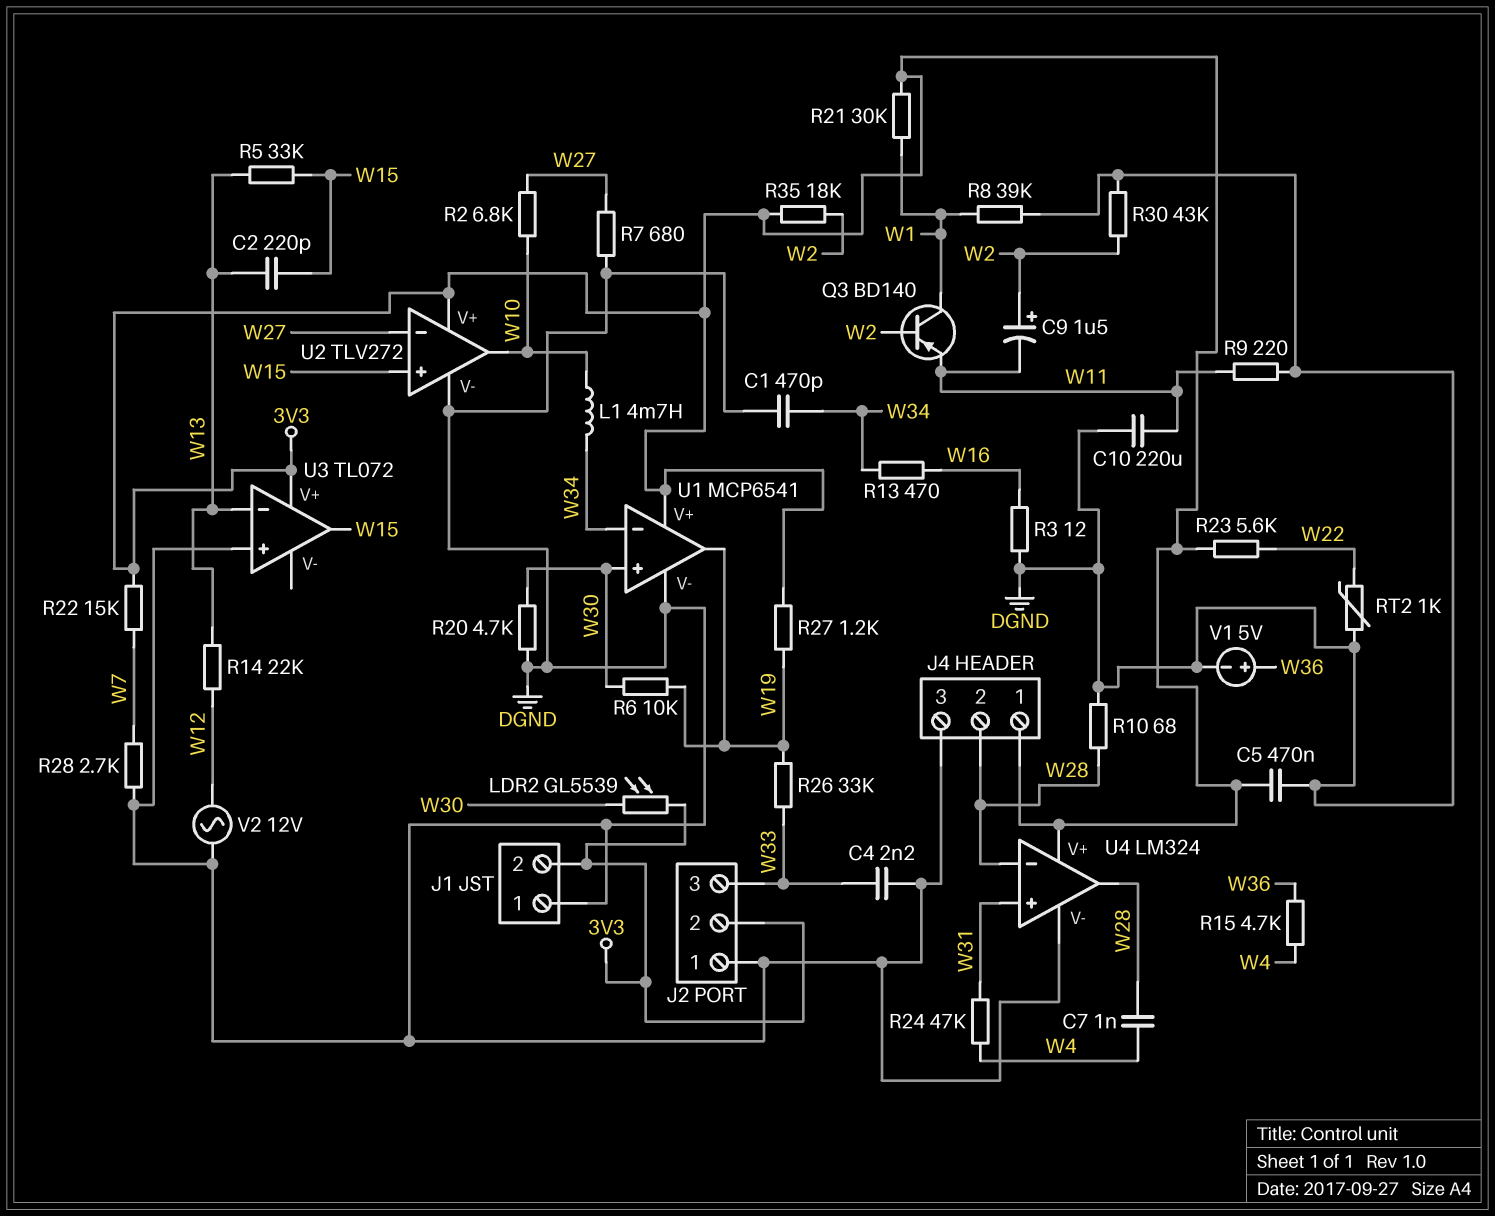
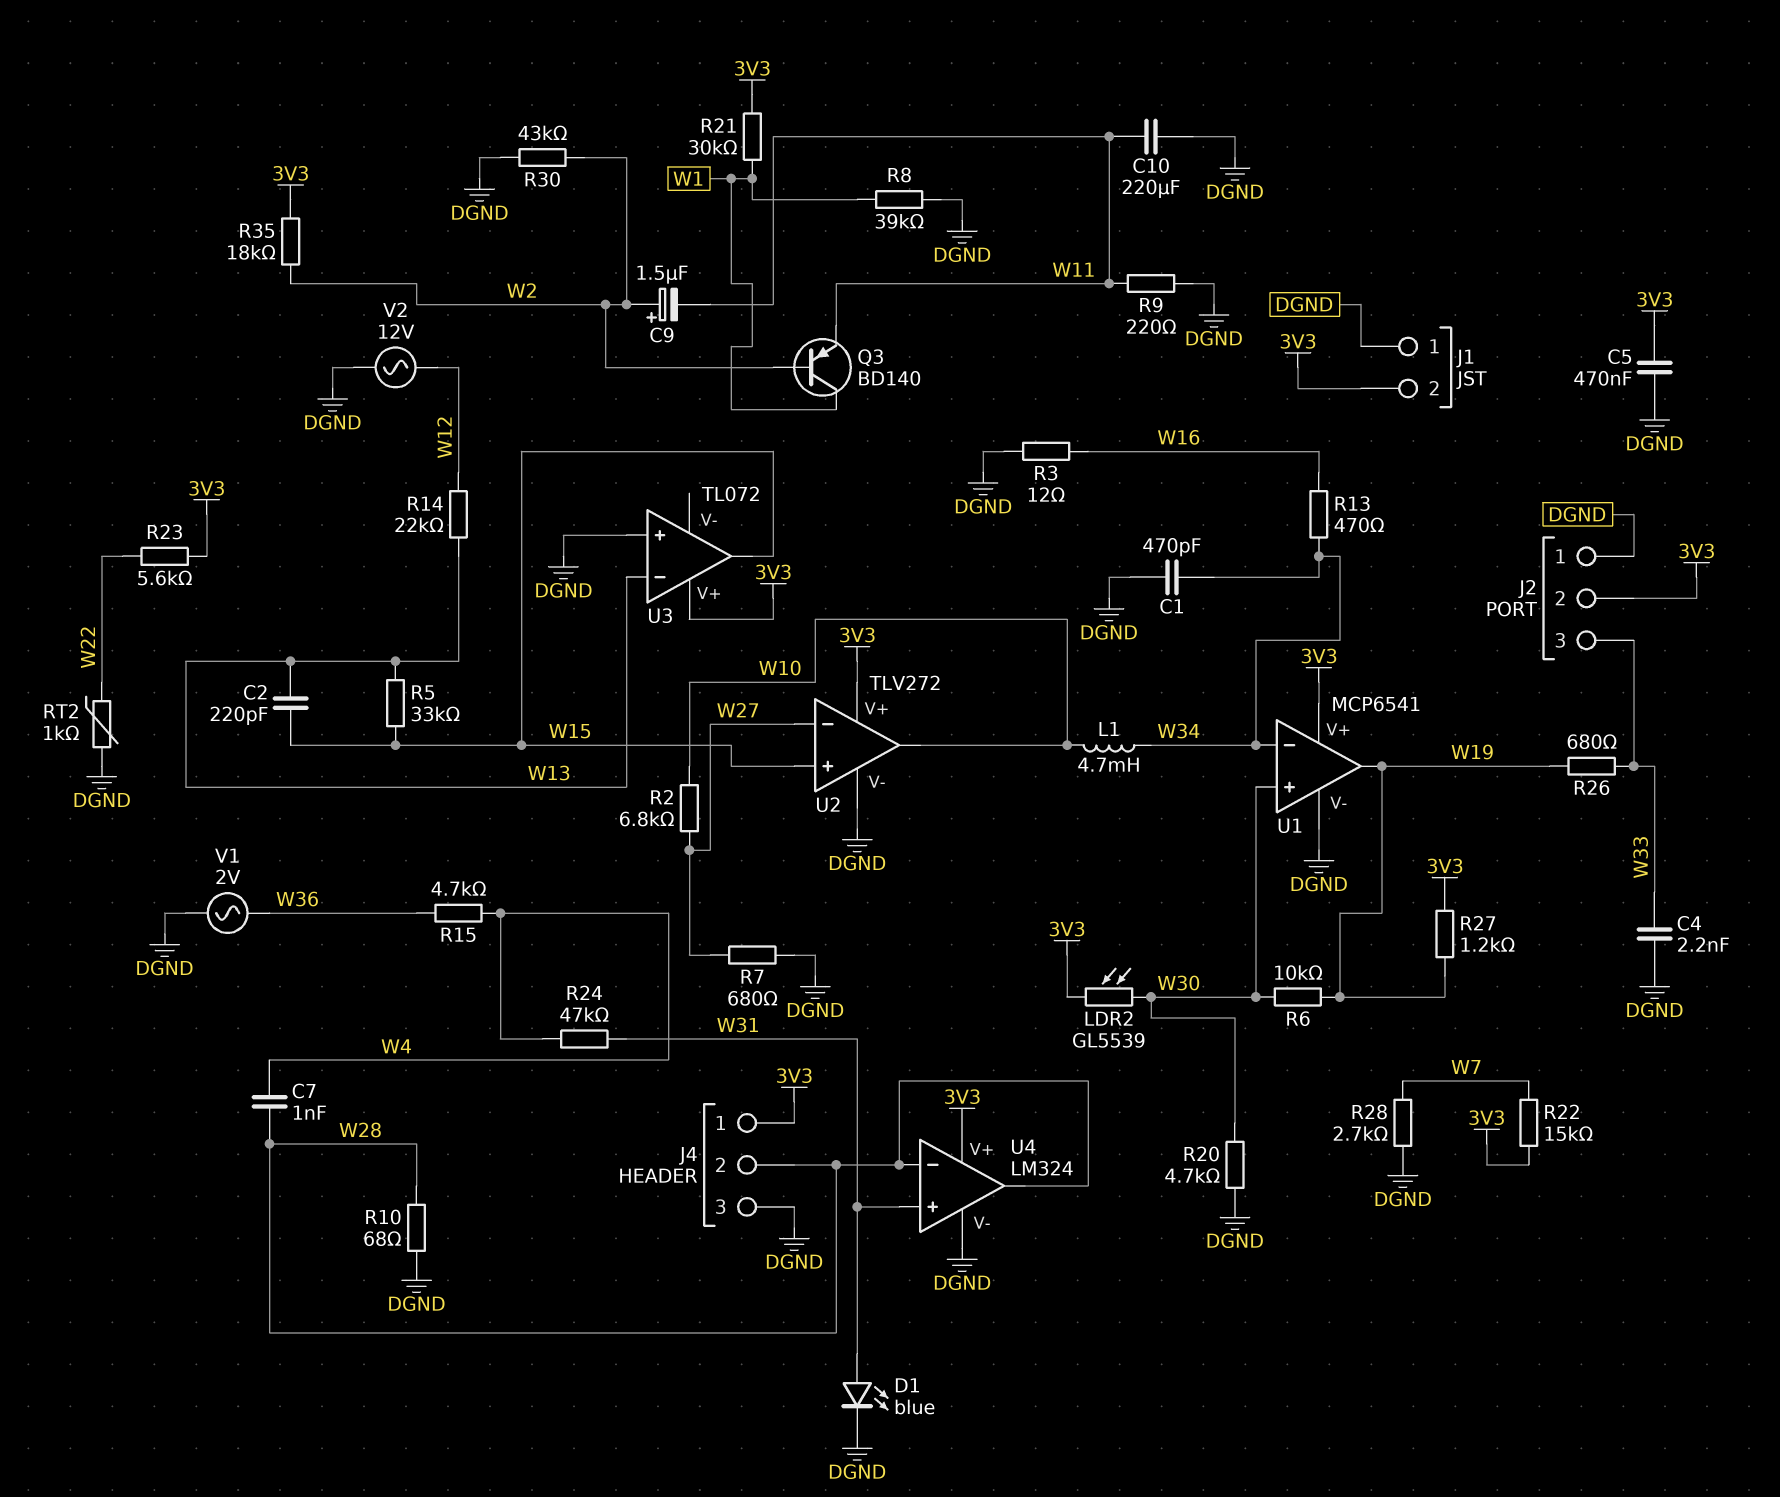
D1: none -> LED blue (A W31, K DGND)
R26: 33k (W19, W33) -> 680 (W19, W33)
V1: 5V (plus W36, minus DGND) -> AC 2V (DGND, W36)

